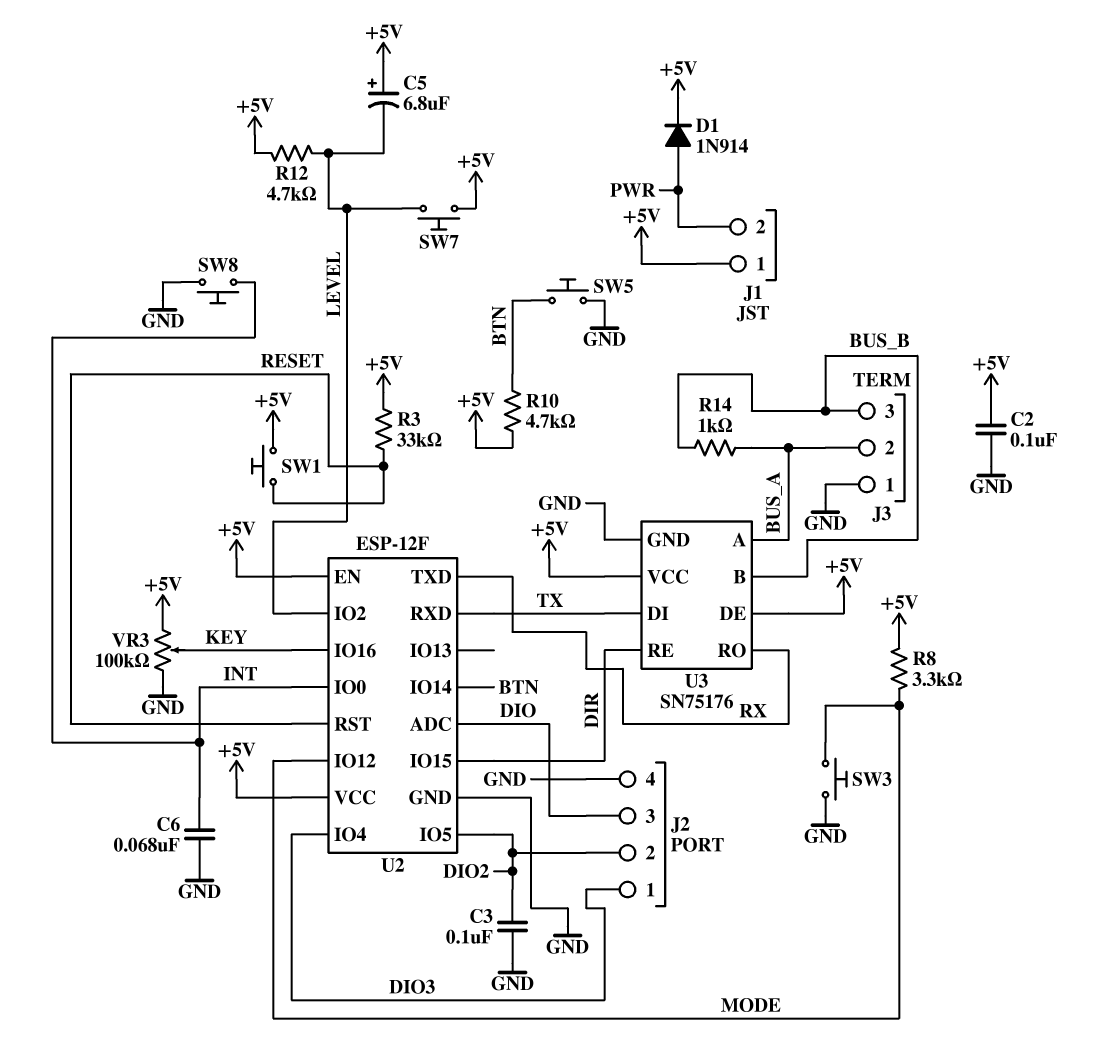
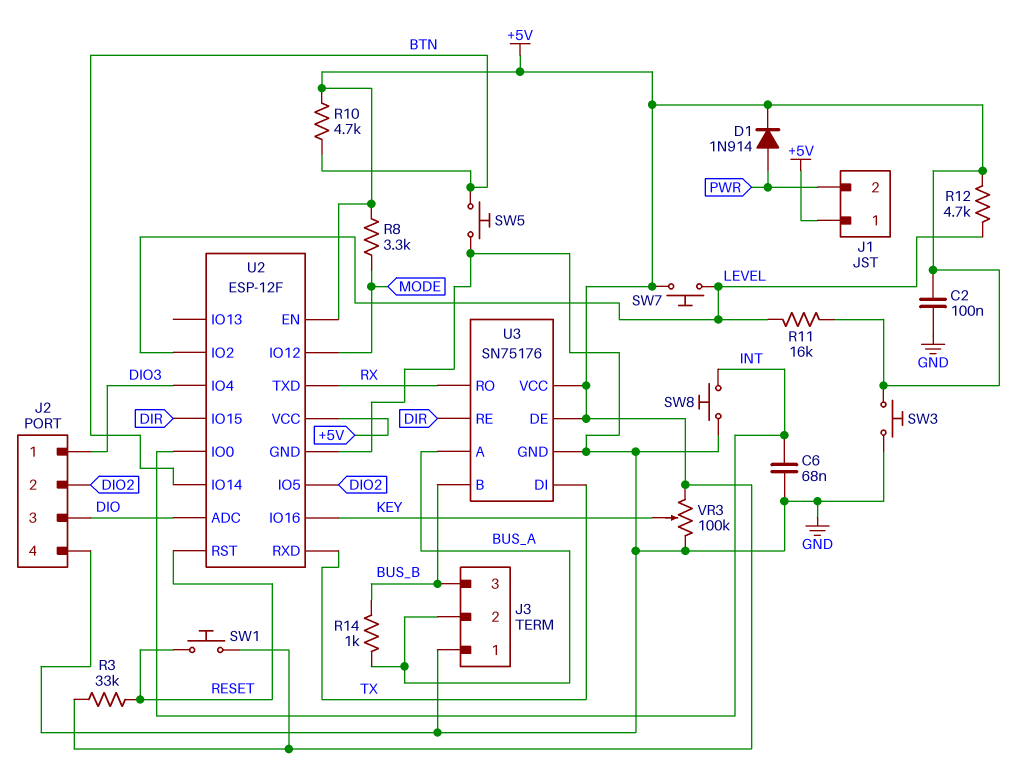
C3: 100nF (DIO2, GND) -> none
C5: 6.8uF (plus +5V, minus LEVEL) -> none
R11: none -> 16k (+5V, LEVEL)
SW3: button (GND, MODE) -> button (+5V, GND)

